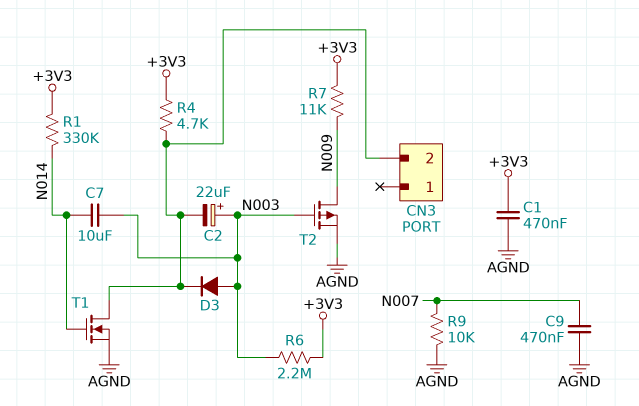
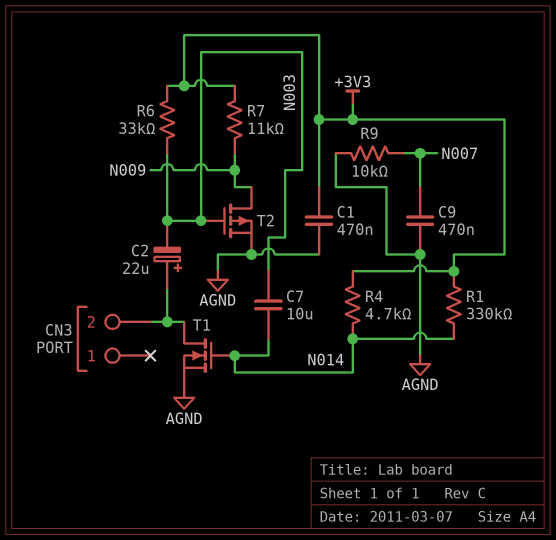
C2: 22uF (plus N003, minus CN3/2) -> 22uF (plus CN3/2, minus N003)
D3: diode (A N003, K CN3/2) -> none
R4: 4.7k (+3V3, CN3/2) -> 4.7k (+3V3, N014)
R6: 2.2M (+3V3, N003) -> 33k (+3V3, N003)

